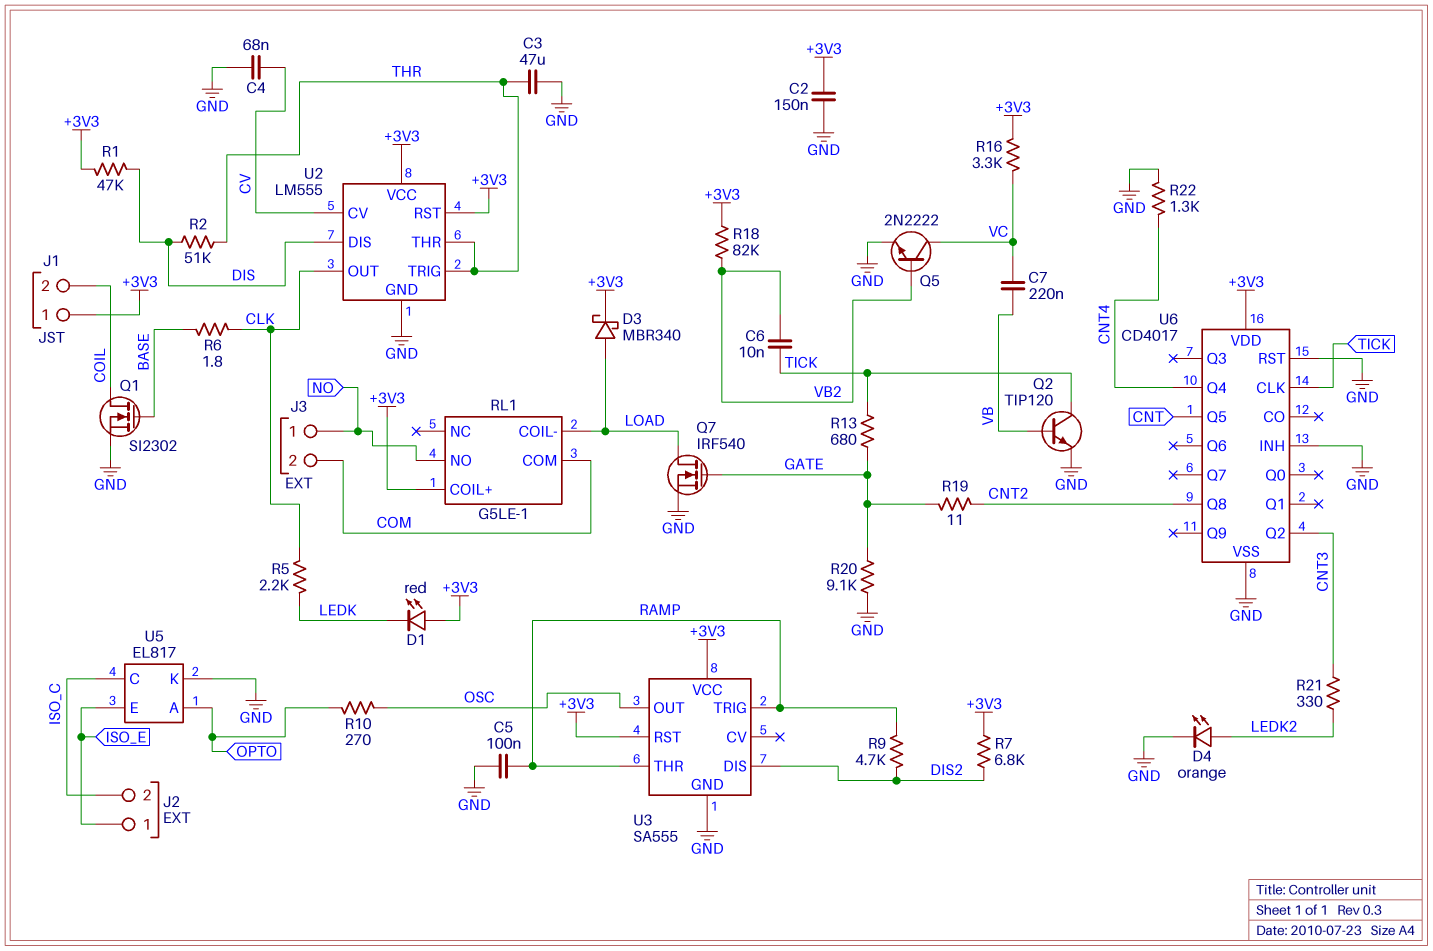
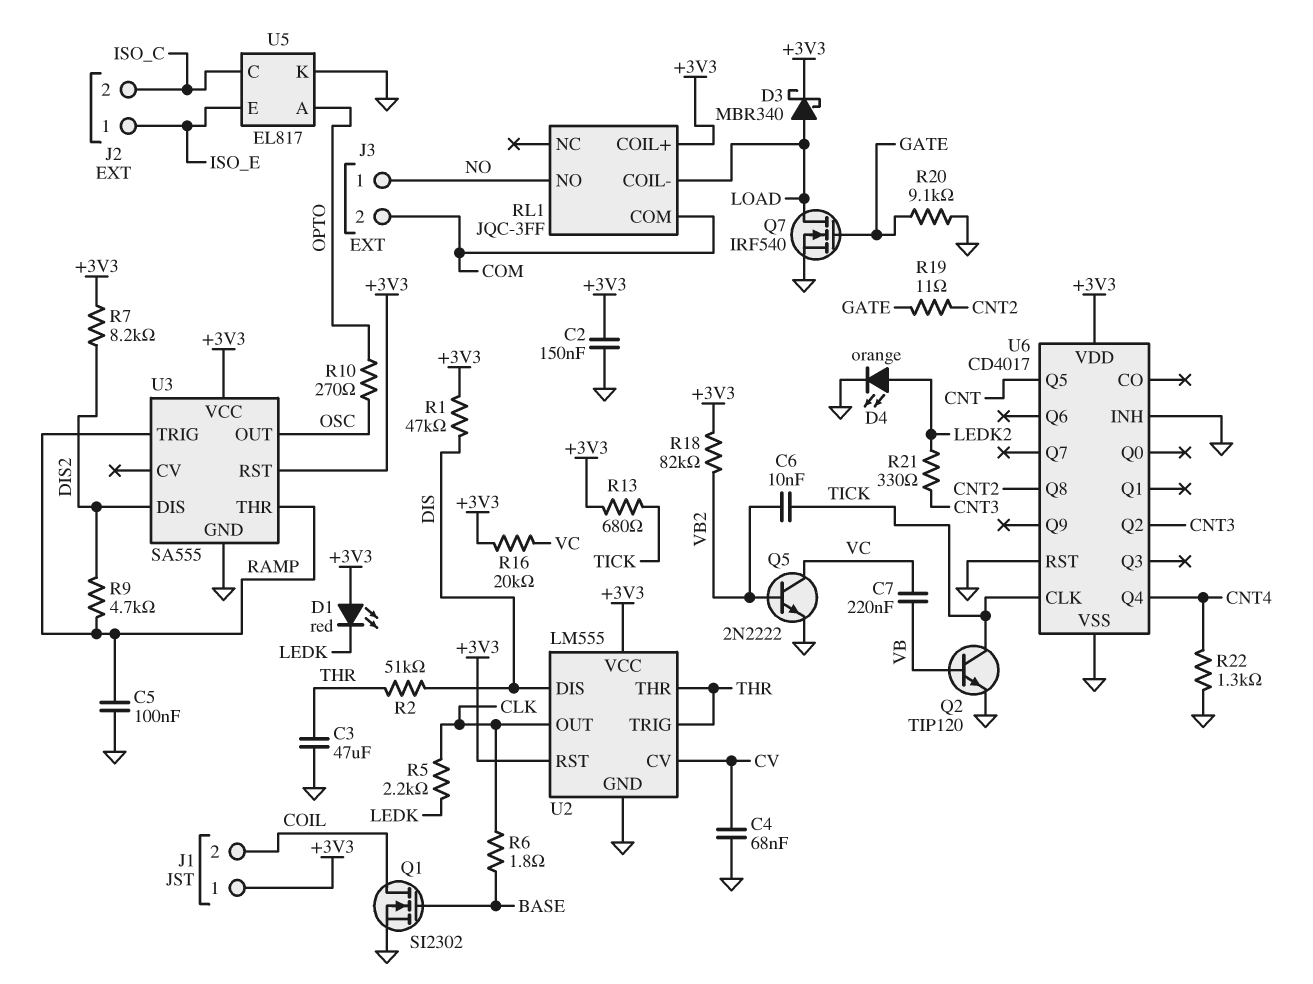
R7: 6.8k (+3V3, DIS2) -> 8.2k (+3V3, DIS2)
R13: 680 (GATE, TICK) -> 680 (+3V3, TICK)
R16: 3.3k (+3V3, VC) -> 20k (+3V3, VC)
RL1: G5LE-1 -> JQC-3FF

